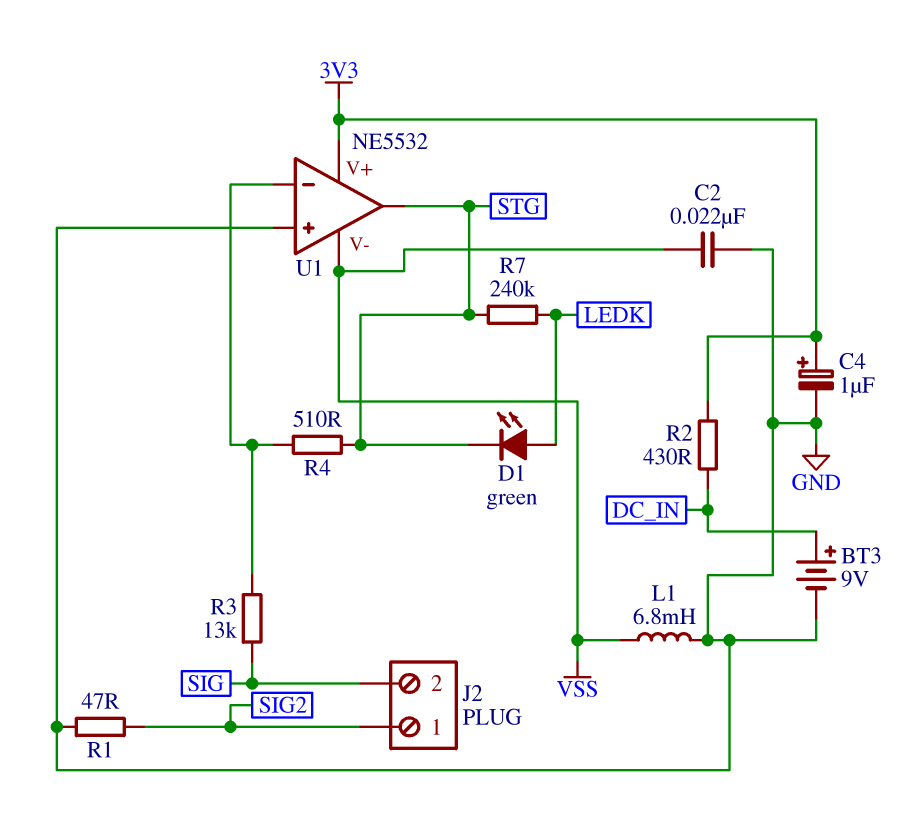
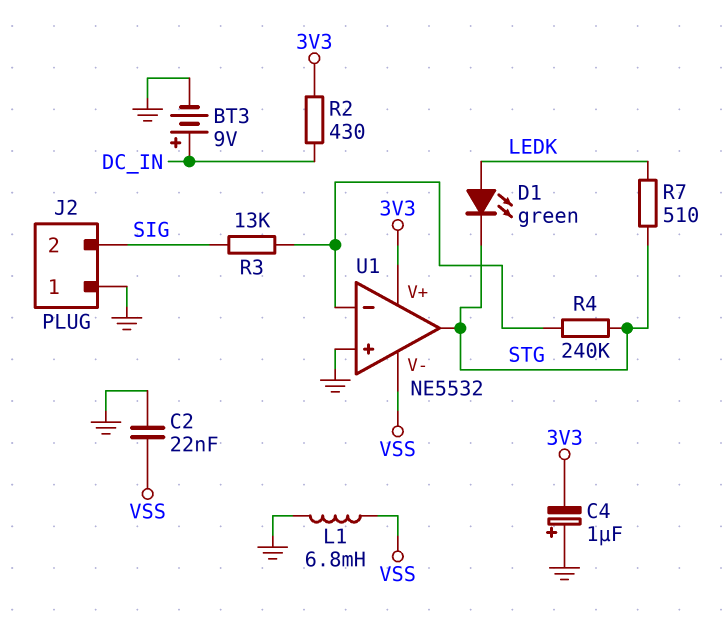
C4: 1uF (plus 3V3, minus GND) -> 1uF (plus GND, minus 3V3)
J2 pin 1: SIG2 -> GND
R1: 47 (GND, SIG2) -> none
R4: 510 (STG, U1/in-) -> 240k (STG, U1/in-)
R7: 240k (LEDK, STG) -> 510 (LEDK, STG)

